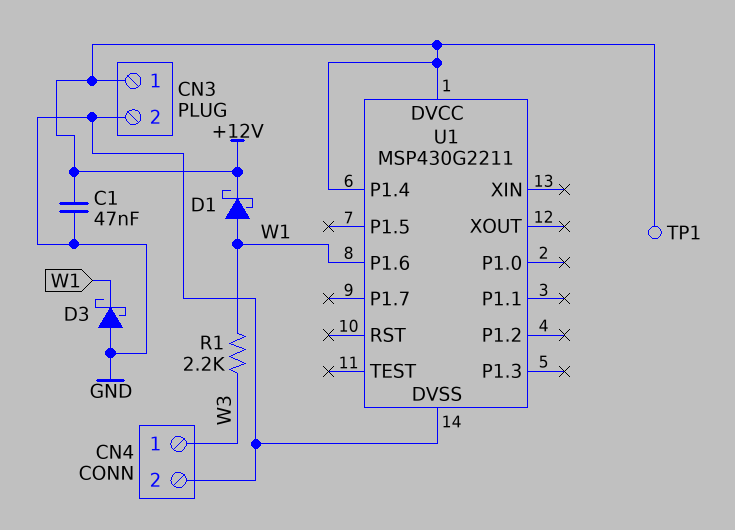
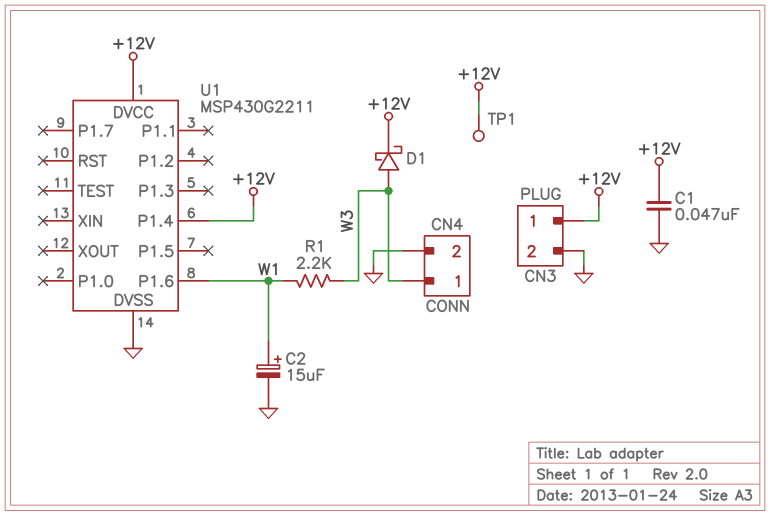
C2: none -> 15uF (plus W1, minus GND)
D1: schottky (A W1, K +12V) -> schottky (A W3, K +12V)
D3: schottky (A GND, K W1) -> none

